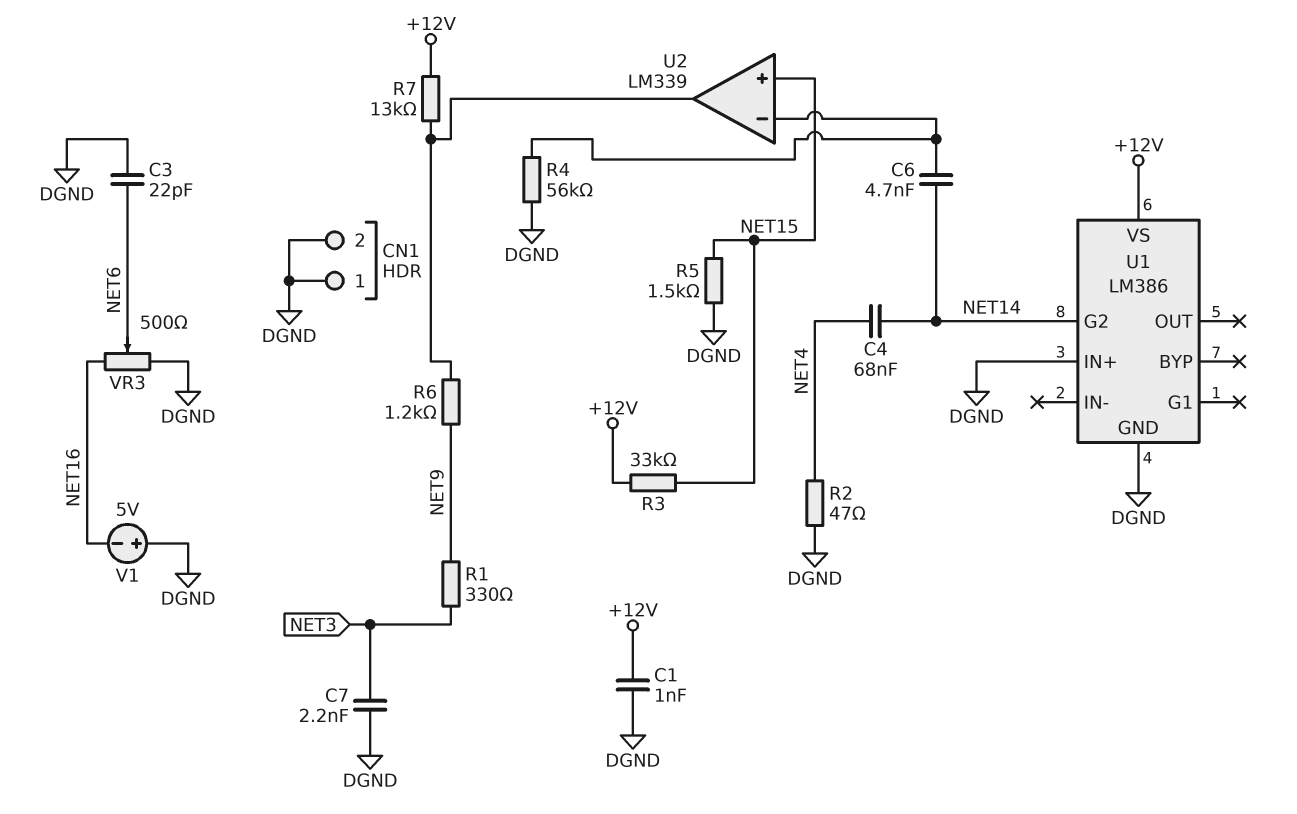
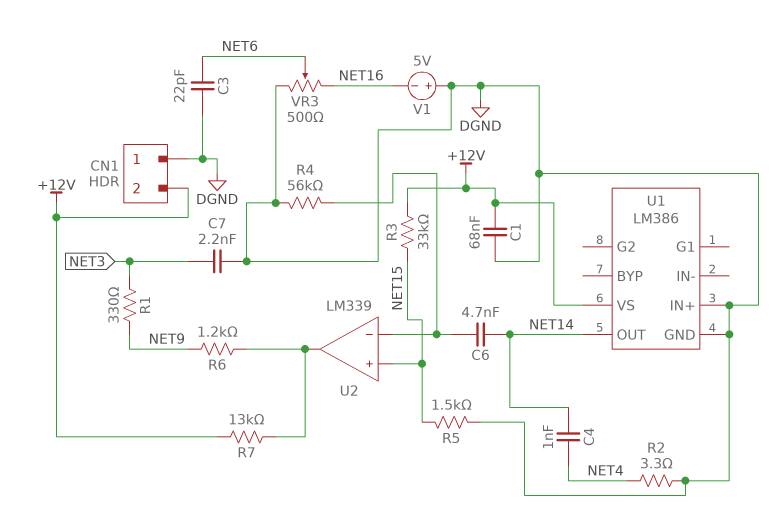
C1: 1nF (+12V, DGND) -> 68nF (+12V, DGND)
C4: 68nF (NET4, NET14) -> 1nF (NET4, NET14)
CN1 pin 2: DGND -> +12V
R2: 47 (DGND, NET4) -> 3.3 (DGND, NET4)
U1 pin G2: NET14 -> none
U1 pin OUT: none -> NET14

